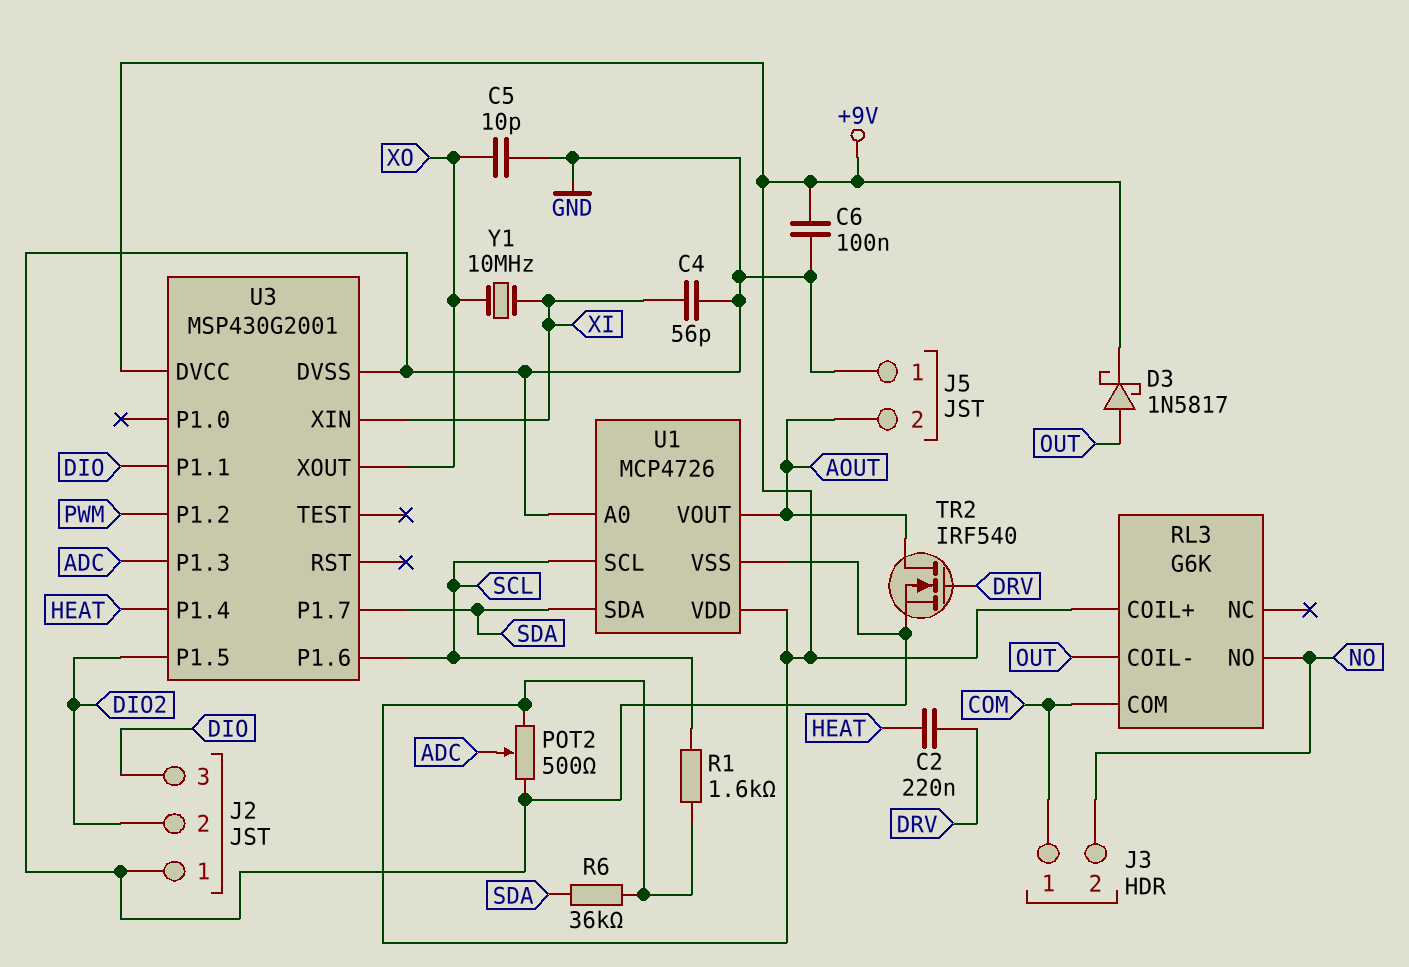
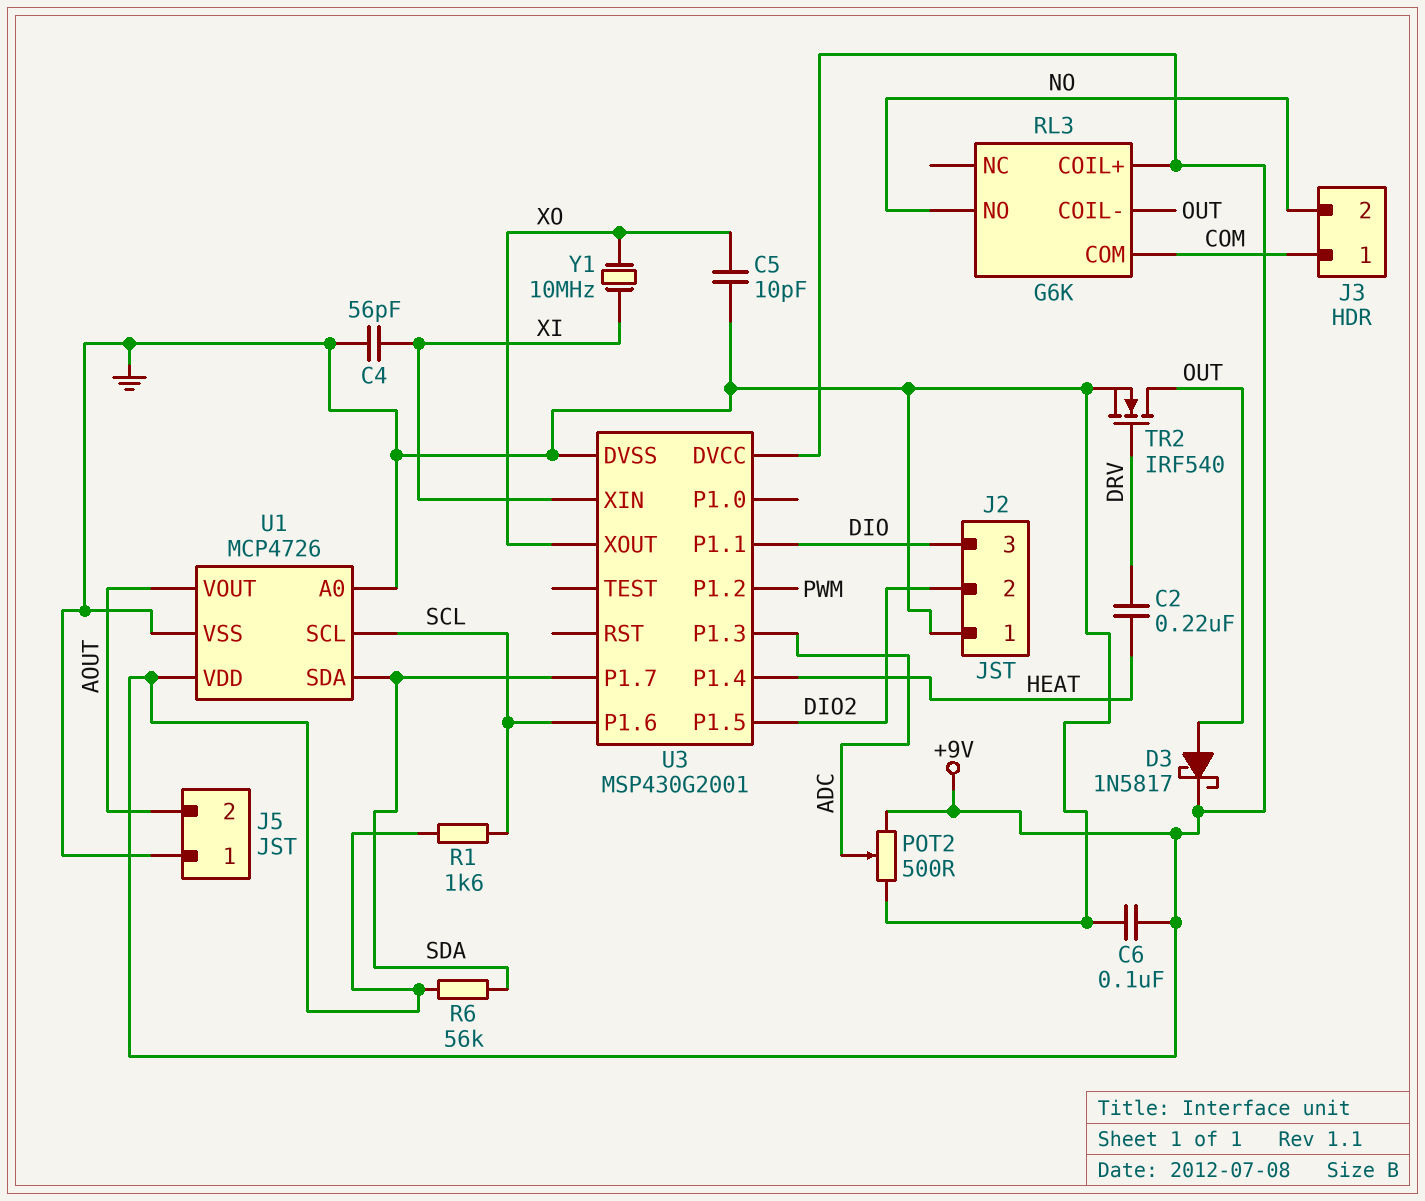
R6: 36k (+9V, SDA) -> 56k (+9V, SDA)
TR2: NMOS IRF540 (G DRV, D AOUT, S GND) -> NMOS IRF540 (G DRV, D OUT, S GND)

